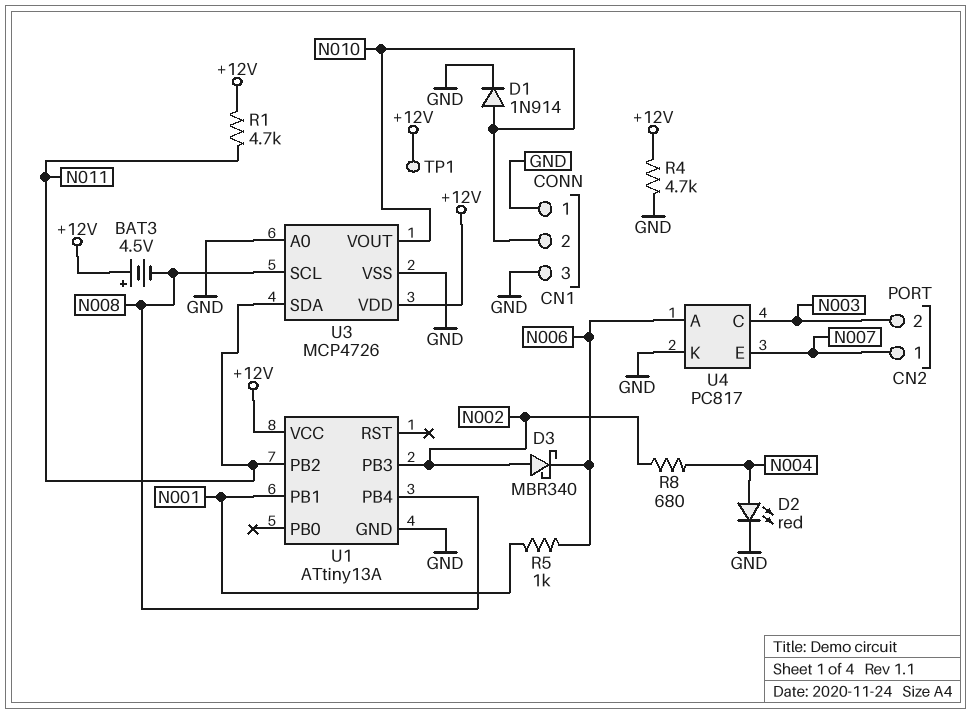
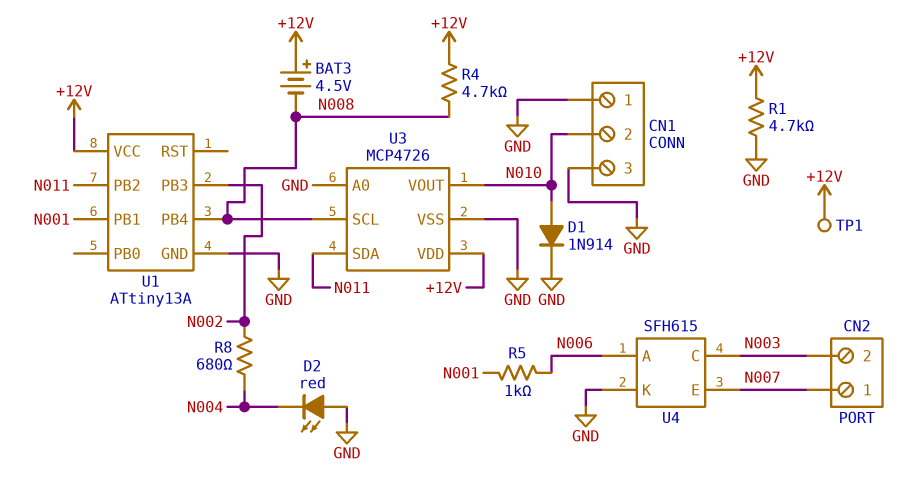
D2: LED red (A N004, K GND) -> LED red (A GND, K N004)
D3: schottky MBR340 (A N002, K N006) -> none
R1: 4.7k (+12V, N011) -> 4.7k (+12V, GND)
R4: 4.7k (+12V, GND) -> 4.7k (+12V, N008)
U4: PC817 -> SFH615

